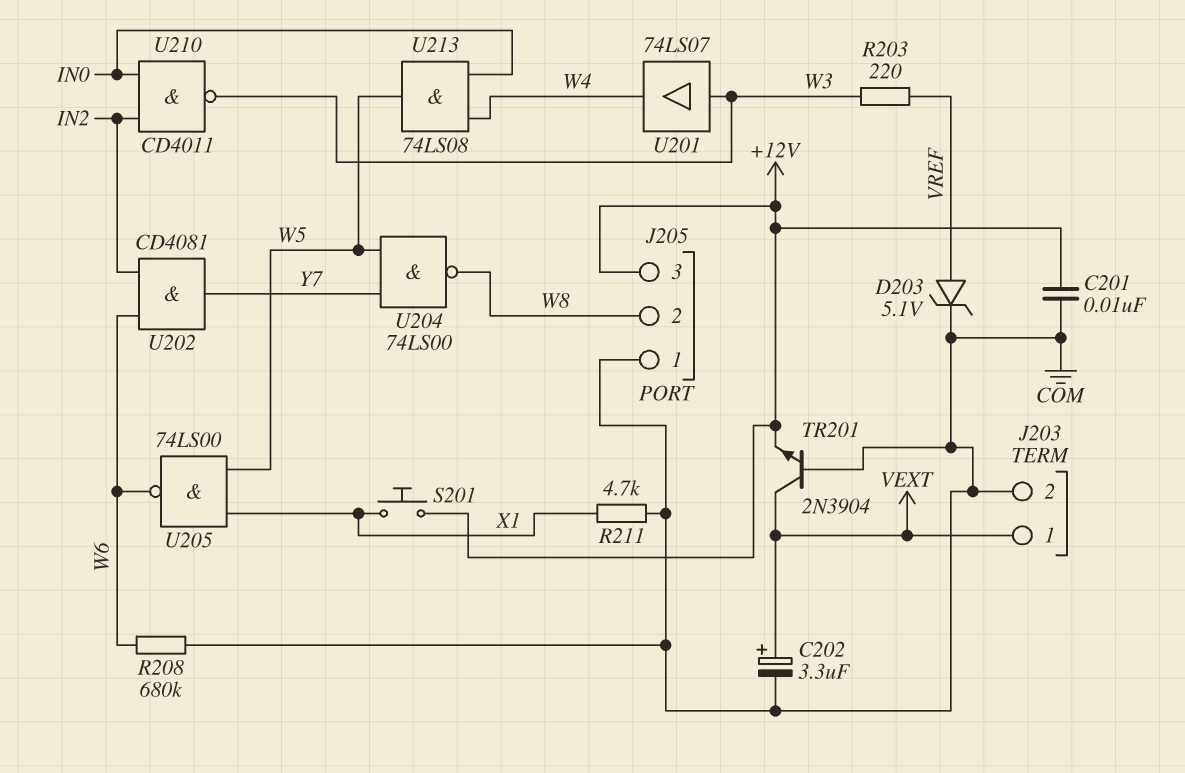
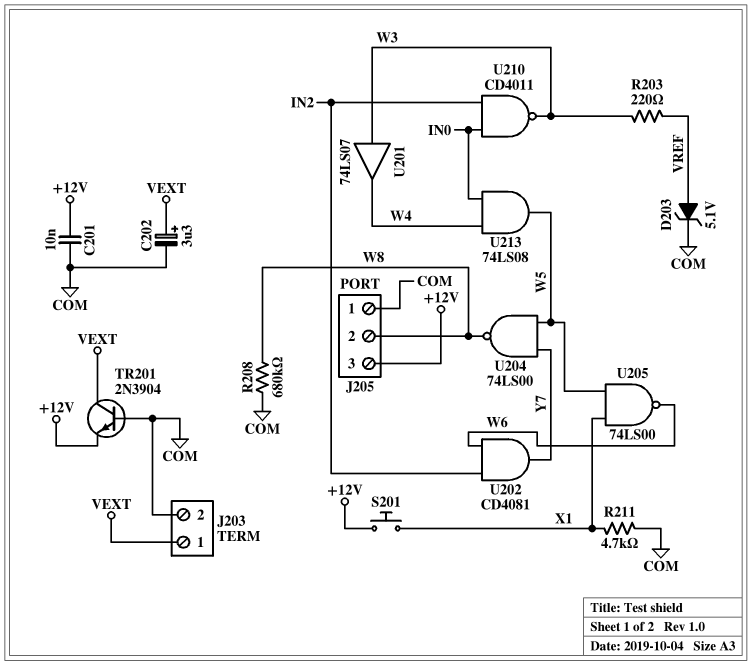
R208: 680k (COM, W6) -> 680k (COM, W8)

